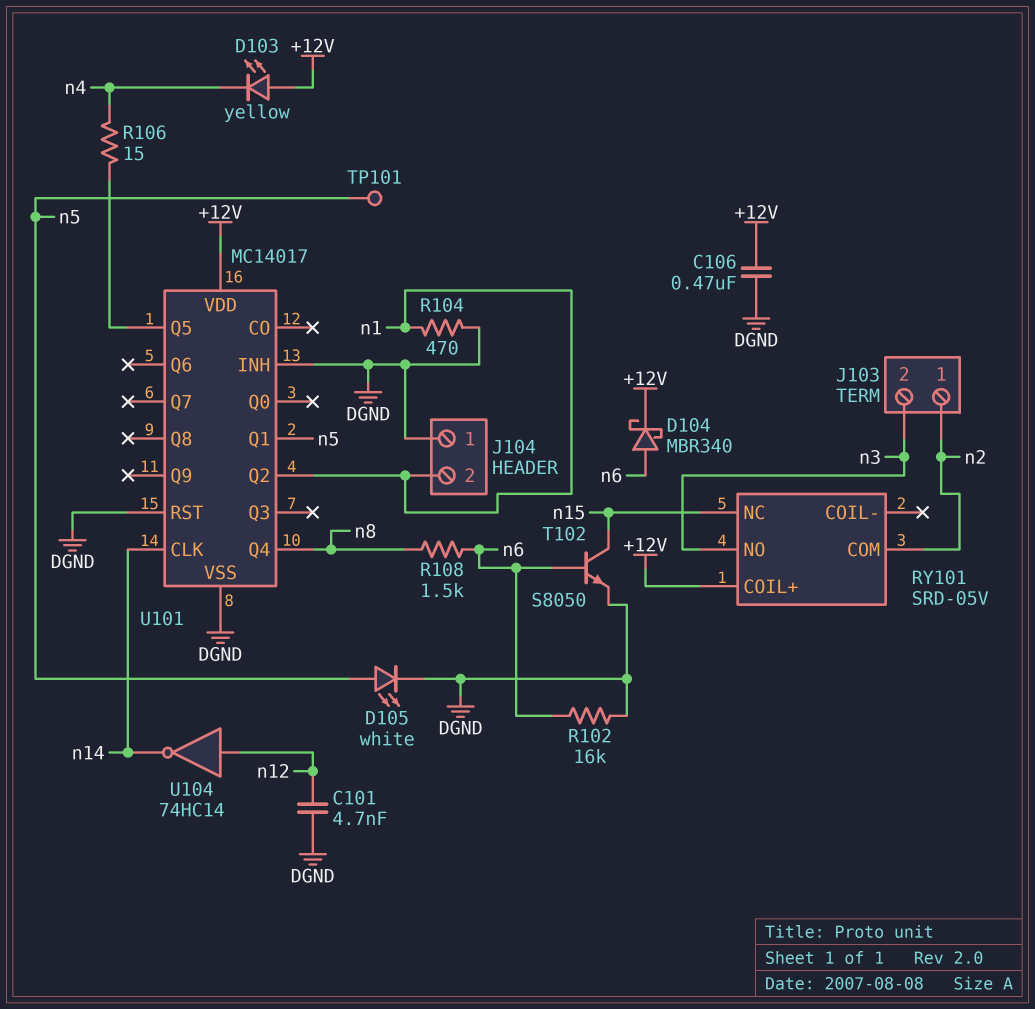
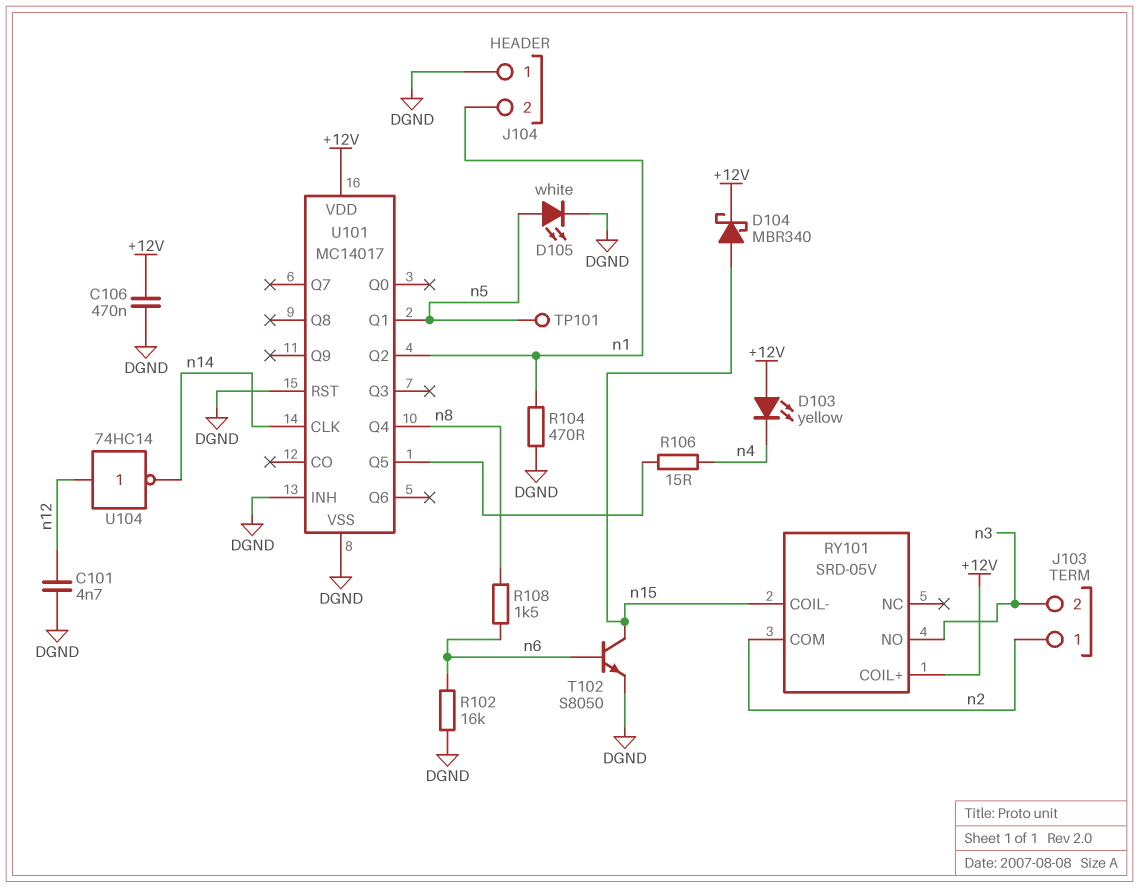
D104: schottky MBR340 (A n6, K +12V) -> schottky MBR340 (A n15, K +12V)
RY101 pin COIL-: none -> n15
RY101 pin NC: n15 -> none

